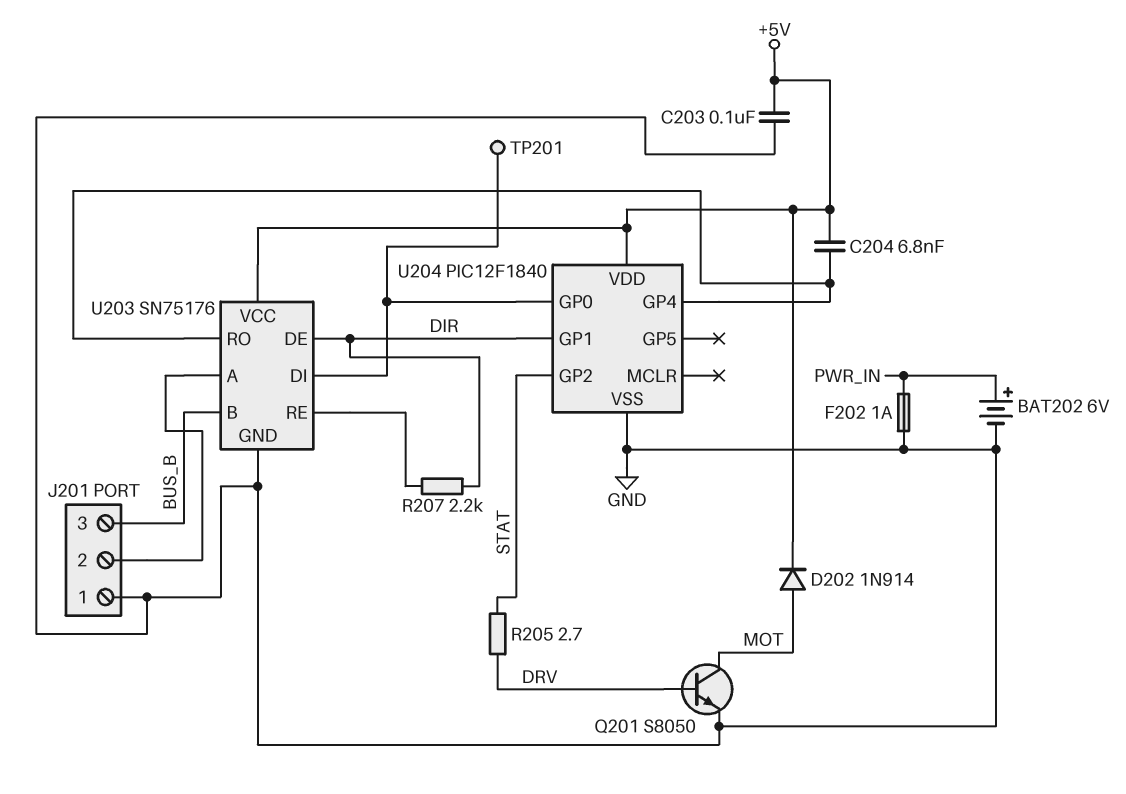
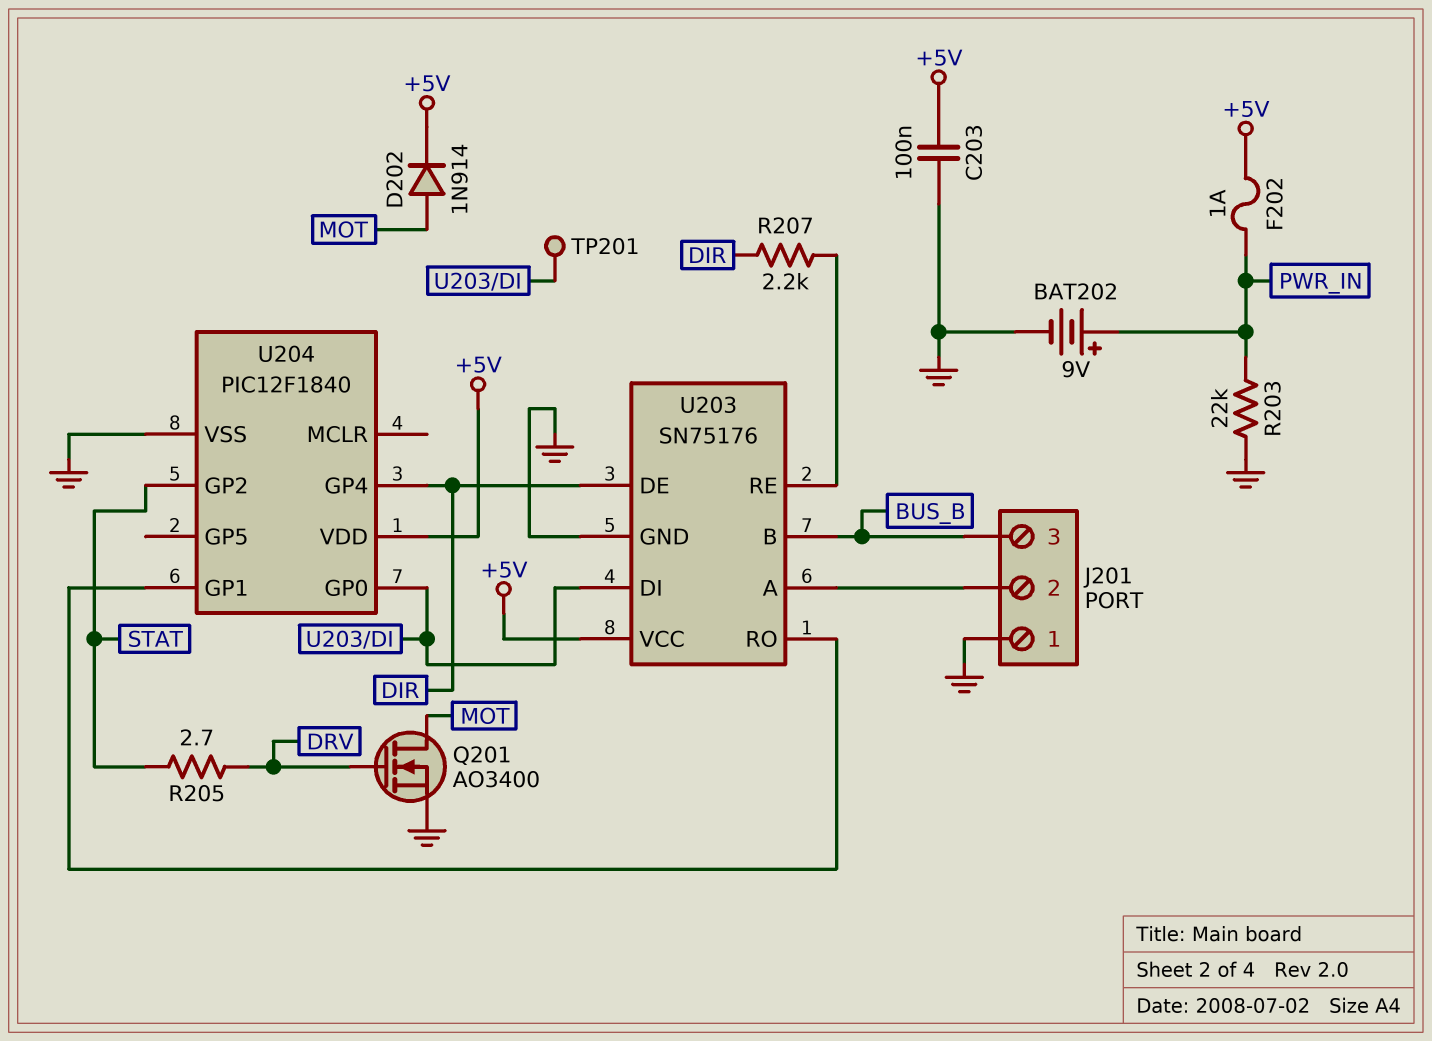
BAT202: 6V (plus PWR_IN, minus GND) -> 9V (plus PWR_IN, minus GND)
C204: 6.8nF (+5V, U203/RO) -> none
F202: 1A (GND, PWR_IN) -> 1A (+5V, PWR_IN)
Q201: NPN S8050 (B DRV, C MOT, E GND) -> NMOS AO3400 (G DRV, D MOT, S GND)
R203: none -> 22k (GND, PWR_IN)
U204 pin GP1: DIR -> U203/RO
U204 pin GP4: U203/RO -> DIR

